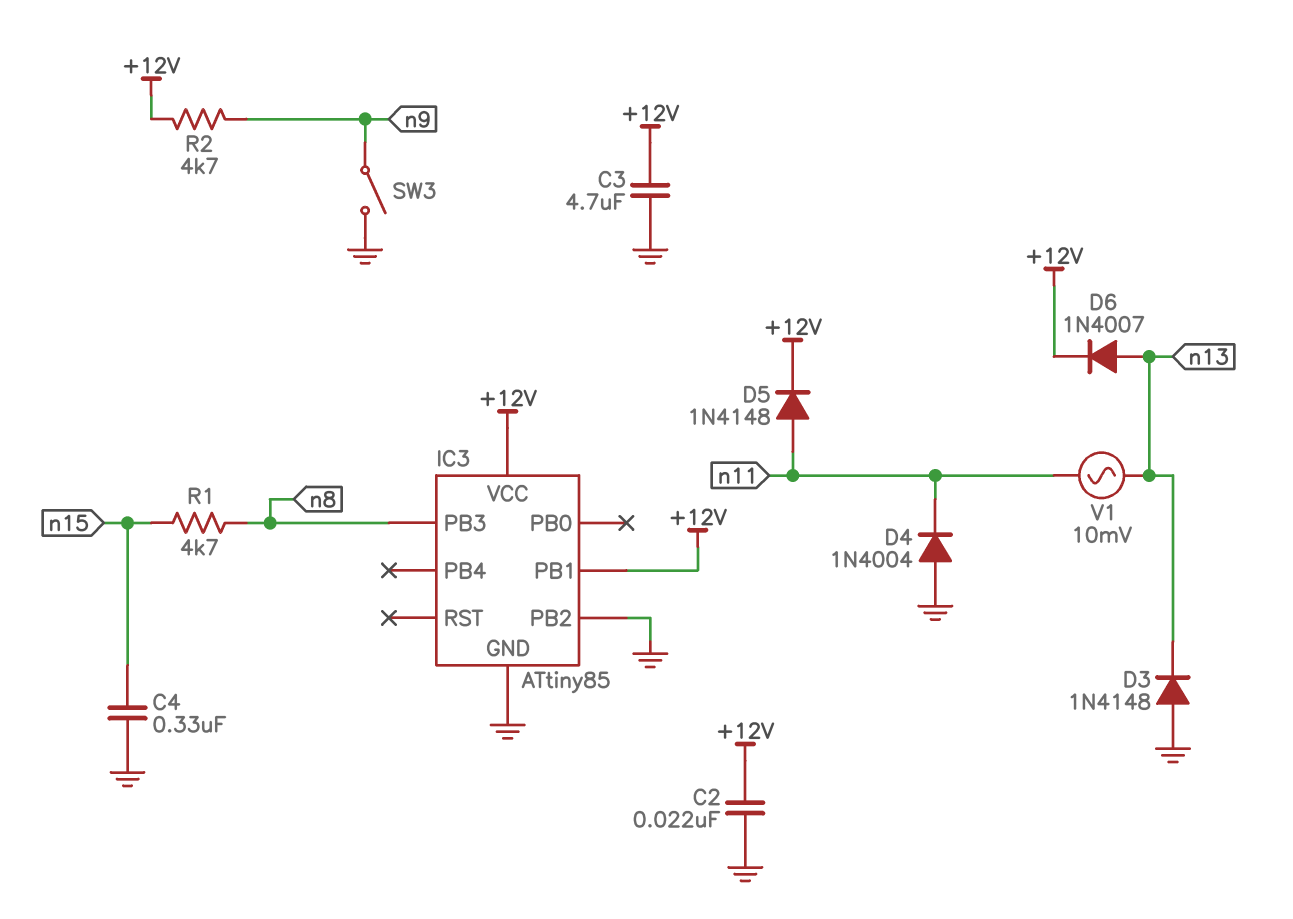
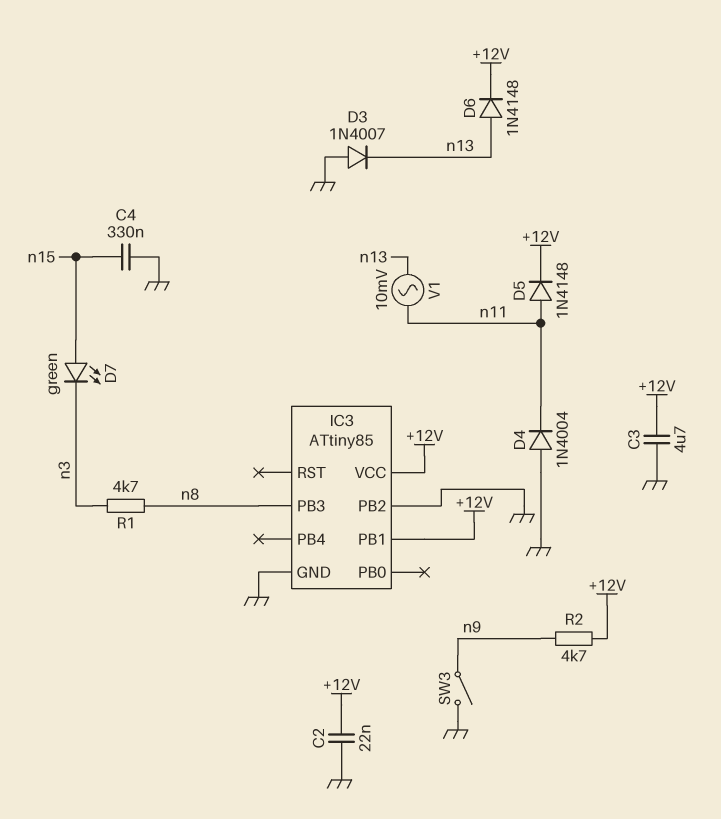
D3: diode 1N4148 (A GND, K n13) -> diode 1N4007 (A GND, K n13)
D6: diode 1N4007 (A n13, K +12V) -> diode 1N4148 (A n13, K +12V)
D7: none -> LED green (A n15, K n3)
R1: 4.7k (n8, n15) -> 4.7k (n3, n8)

